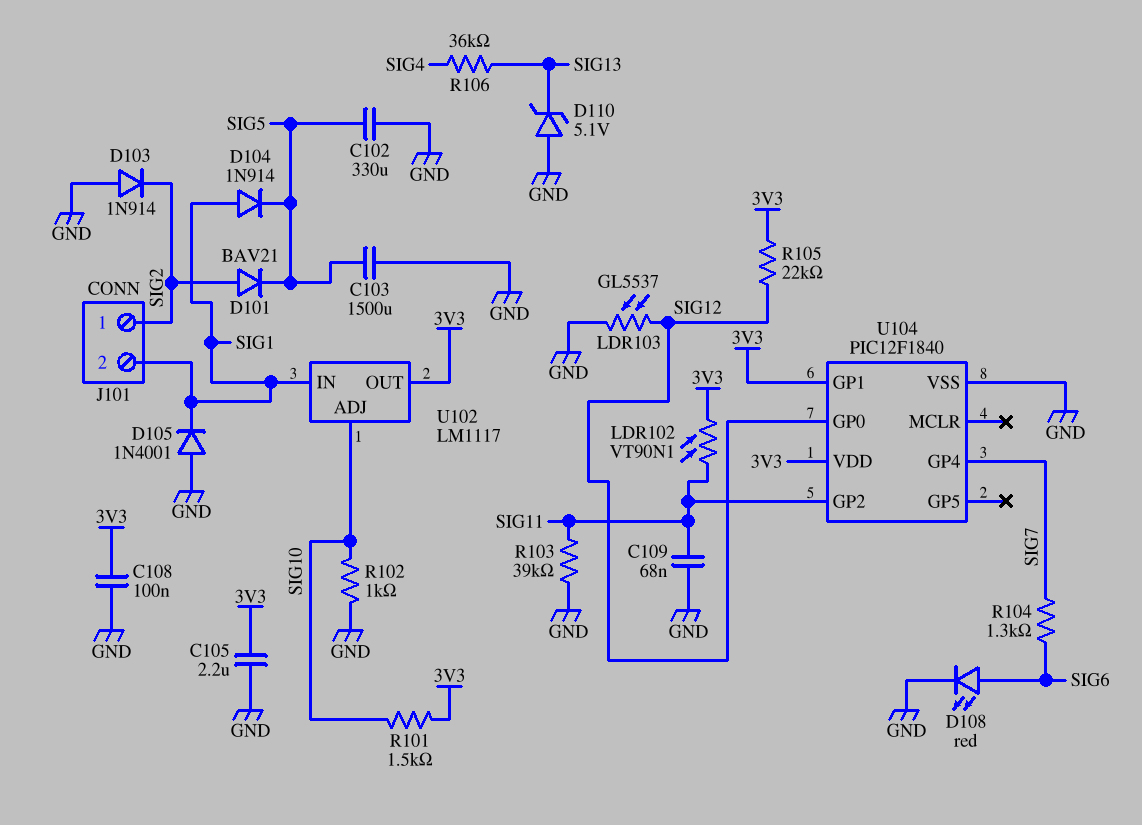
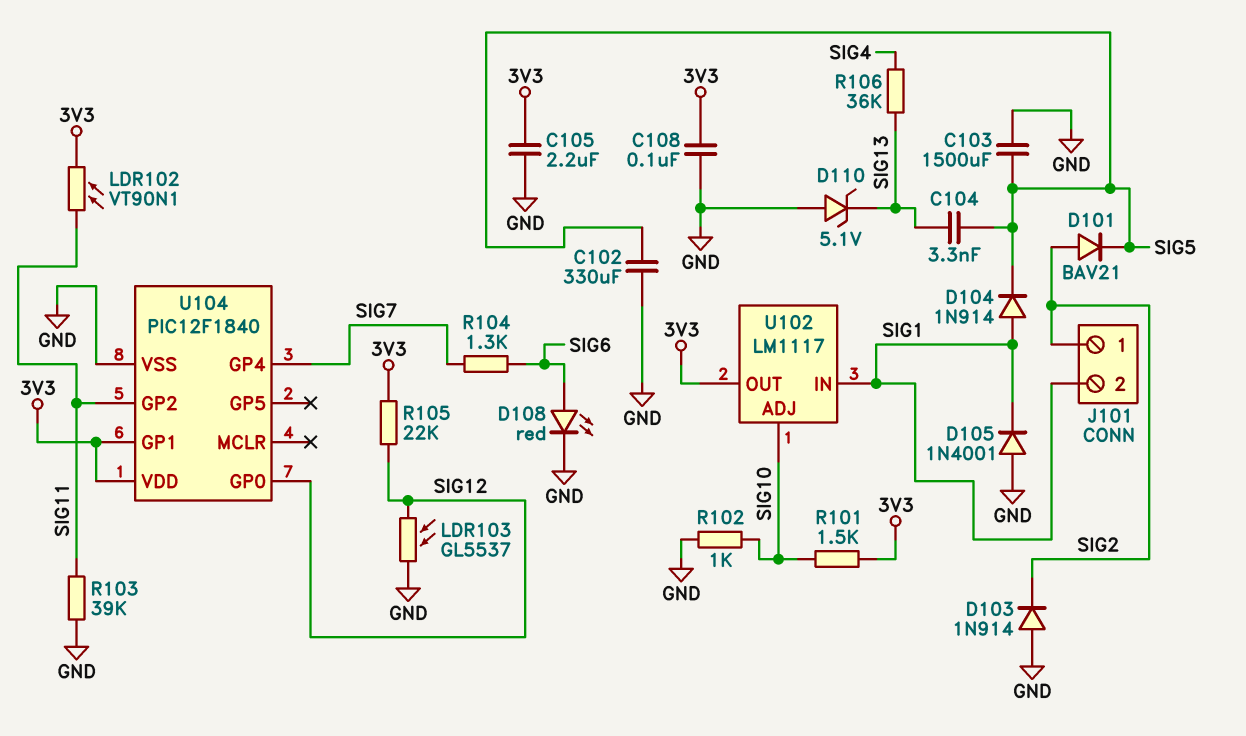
C104: none -> 3.3nF (SIG5, SIG13)
C109: 68nF (GND, SIG11) -> none

